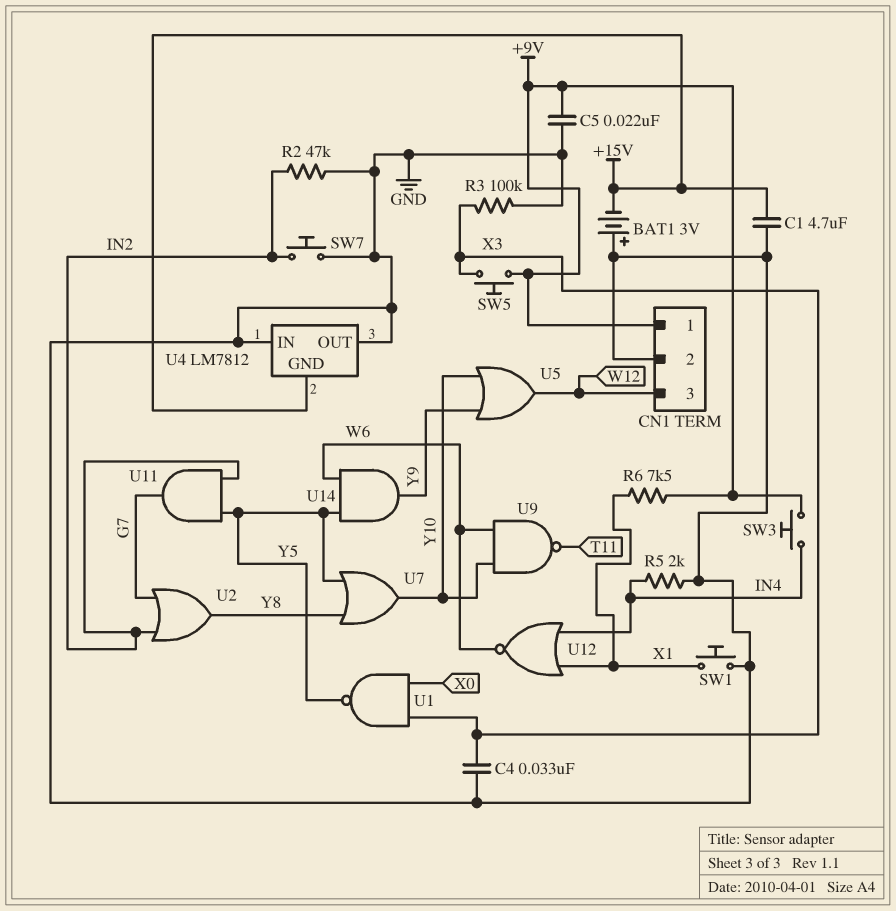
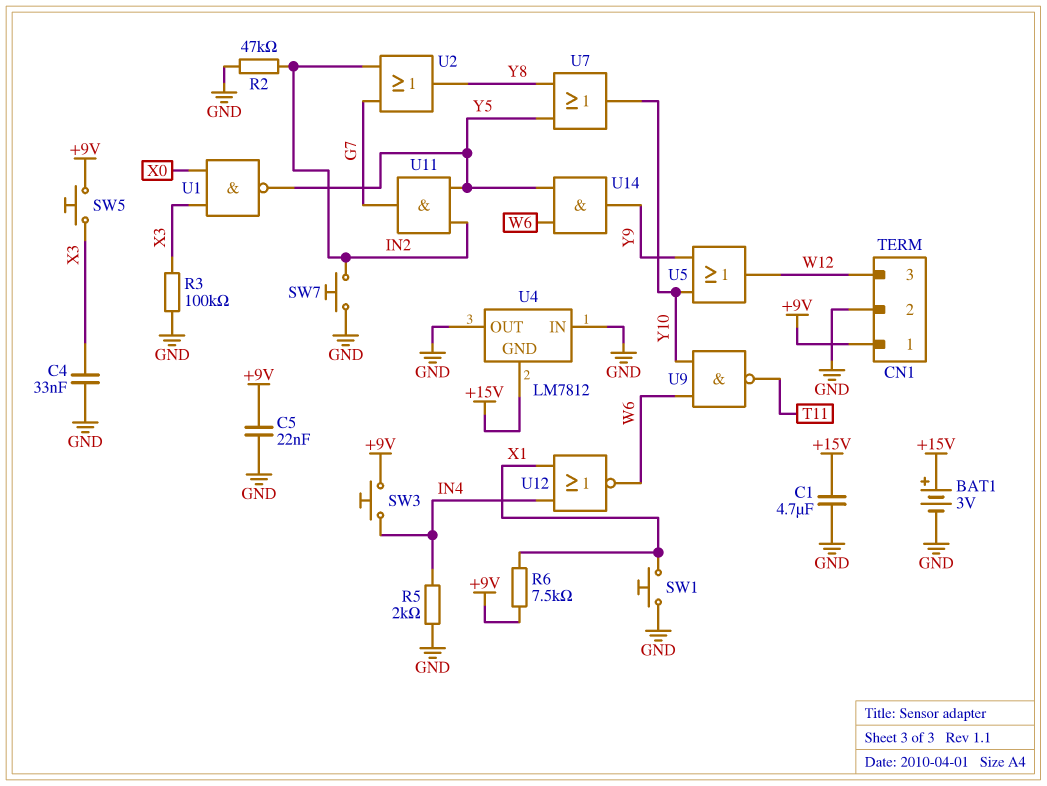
BAT1: 3V (plus GND, minus +15V) -> 3V (plus +15V, minus GND)

